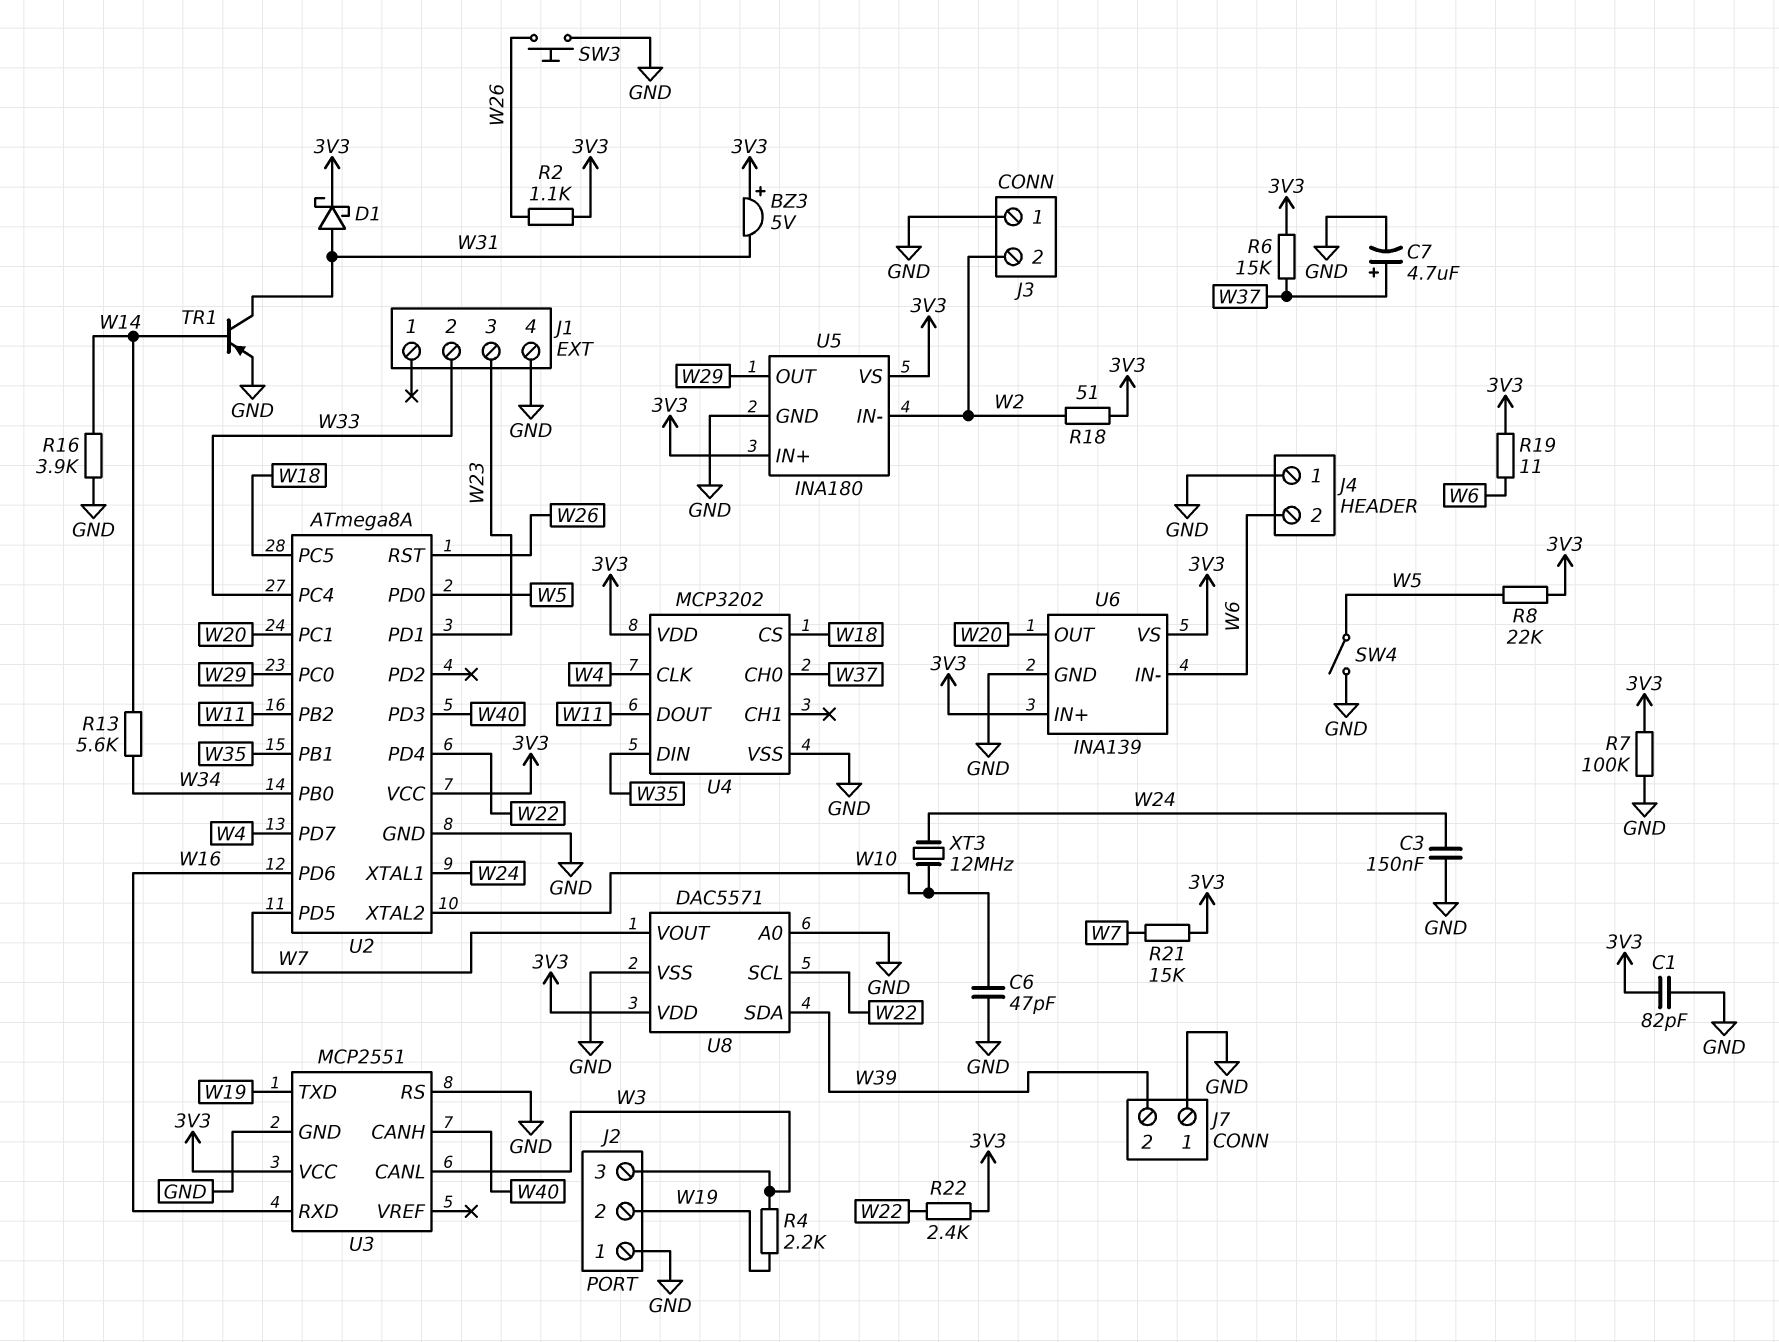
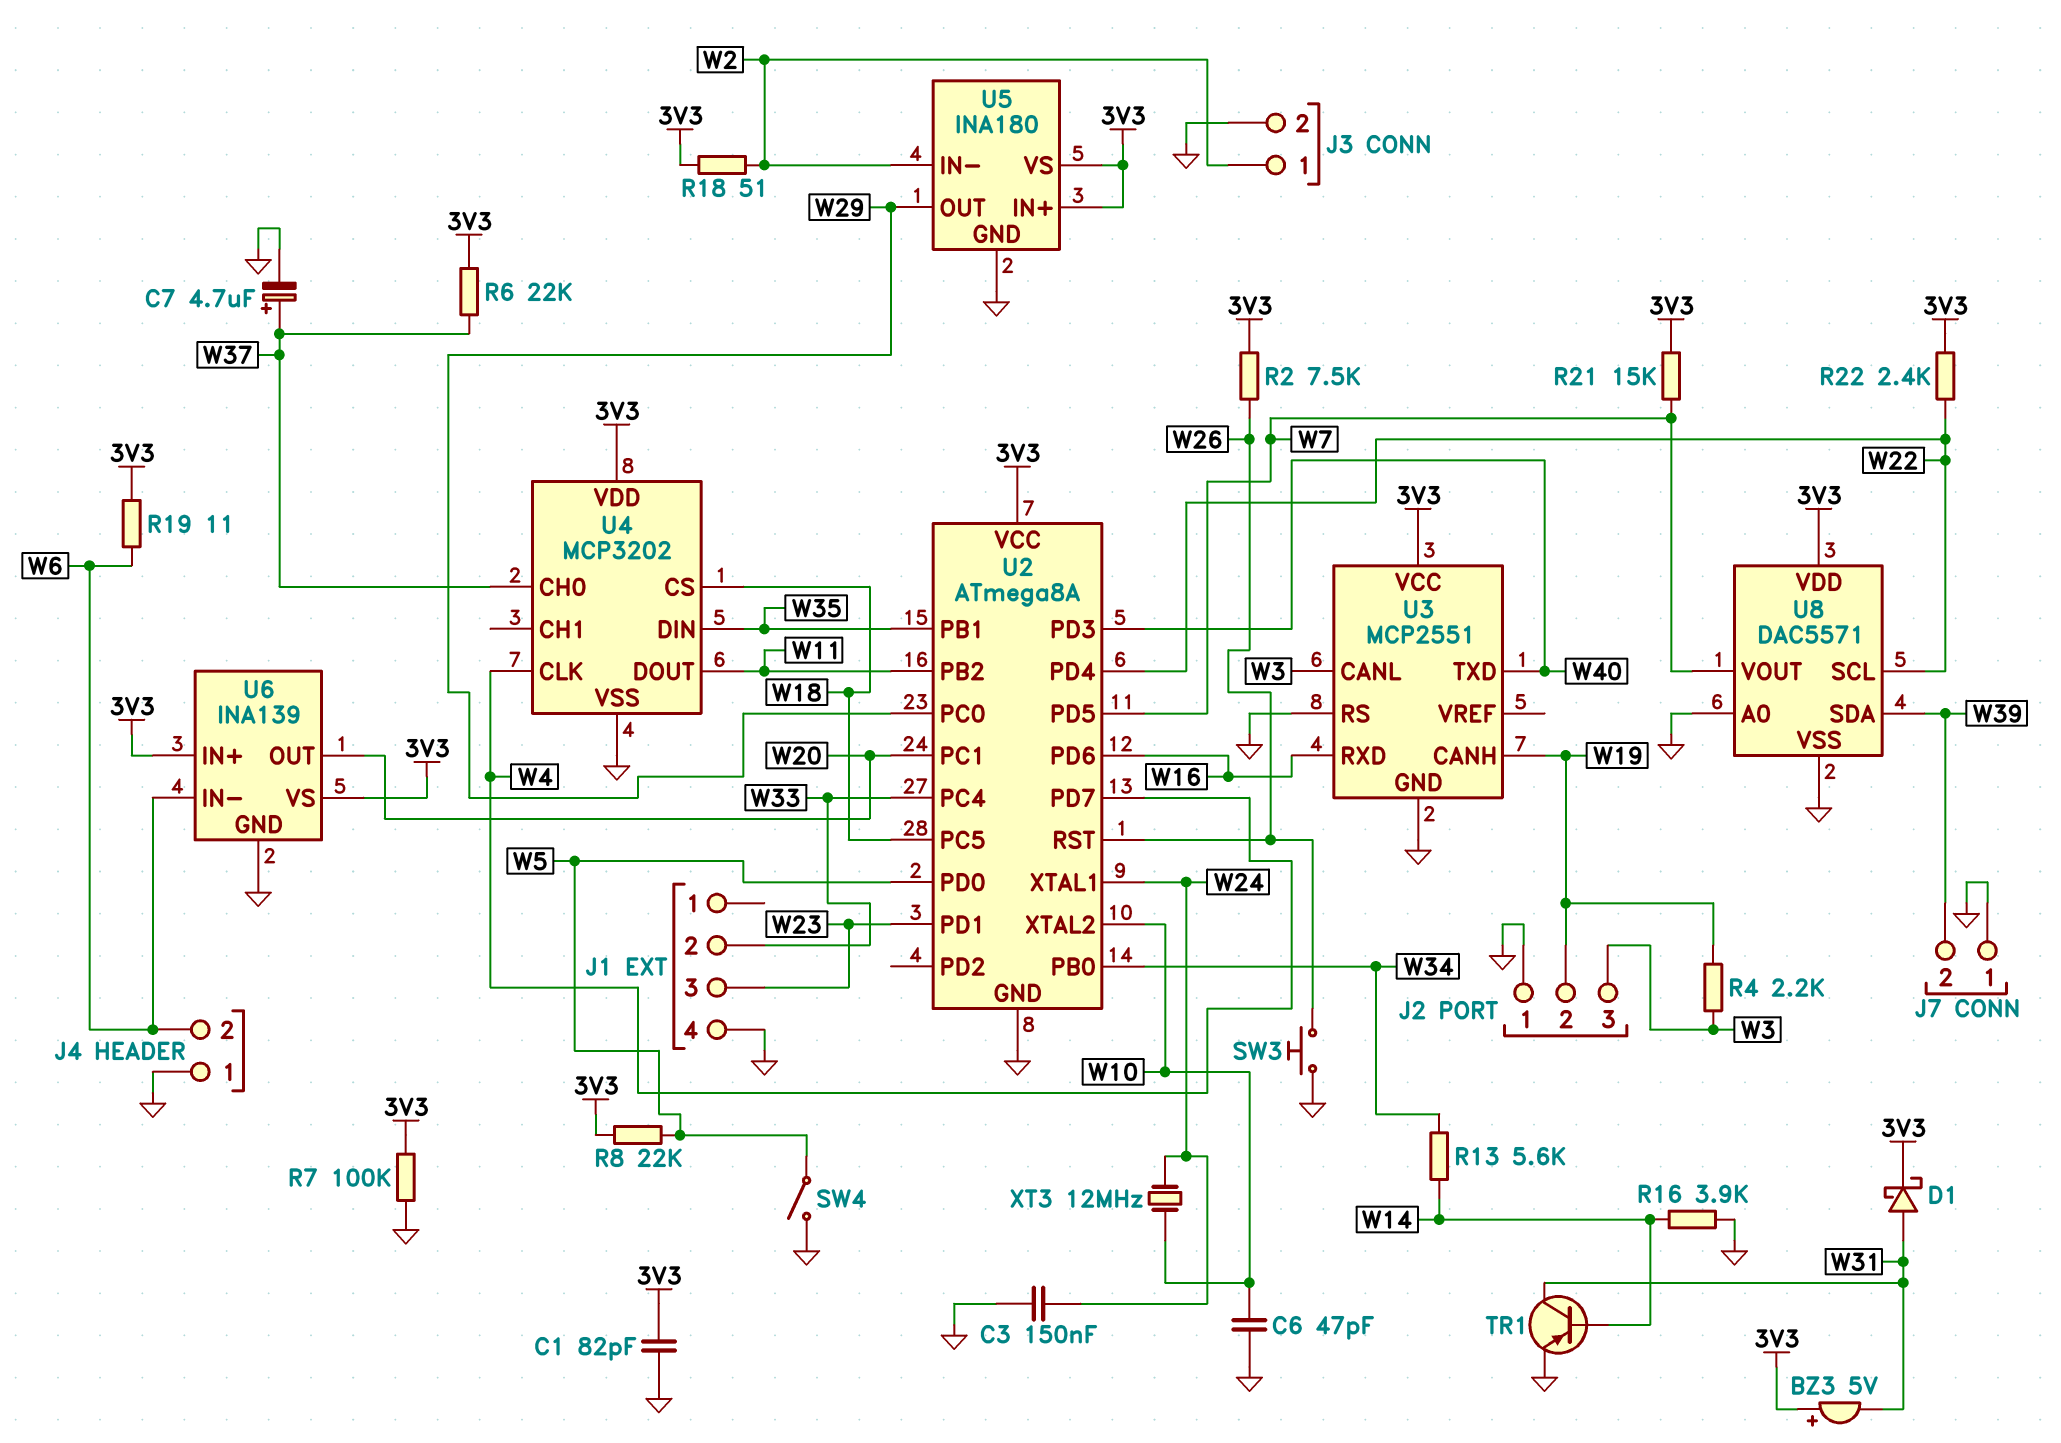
J3 pin 1: GND -> W2
J3 pin 2: W2 -> GND
R2: 1.1k (3V3, W26) -> 7.5k (3V3, W26)
R6: 15k (3V3, W37) -> 22k (3V3, W37)
U3 pin CANH: W40 -> W19
U3 pin TXD: W19 -> W40

